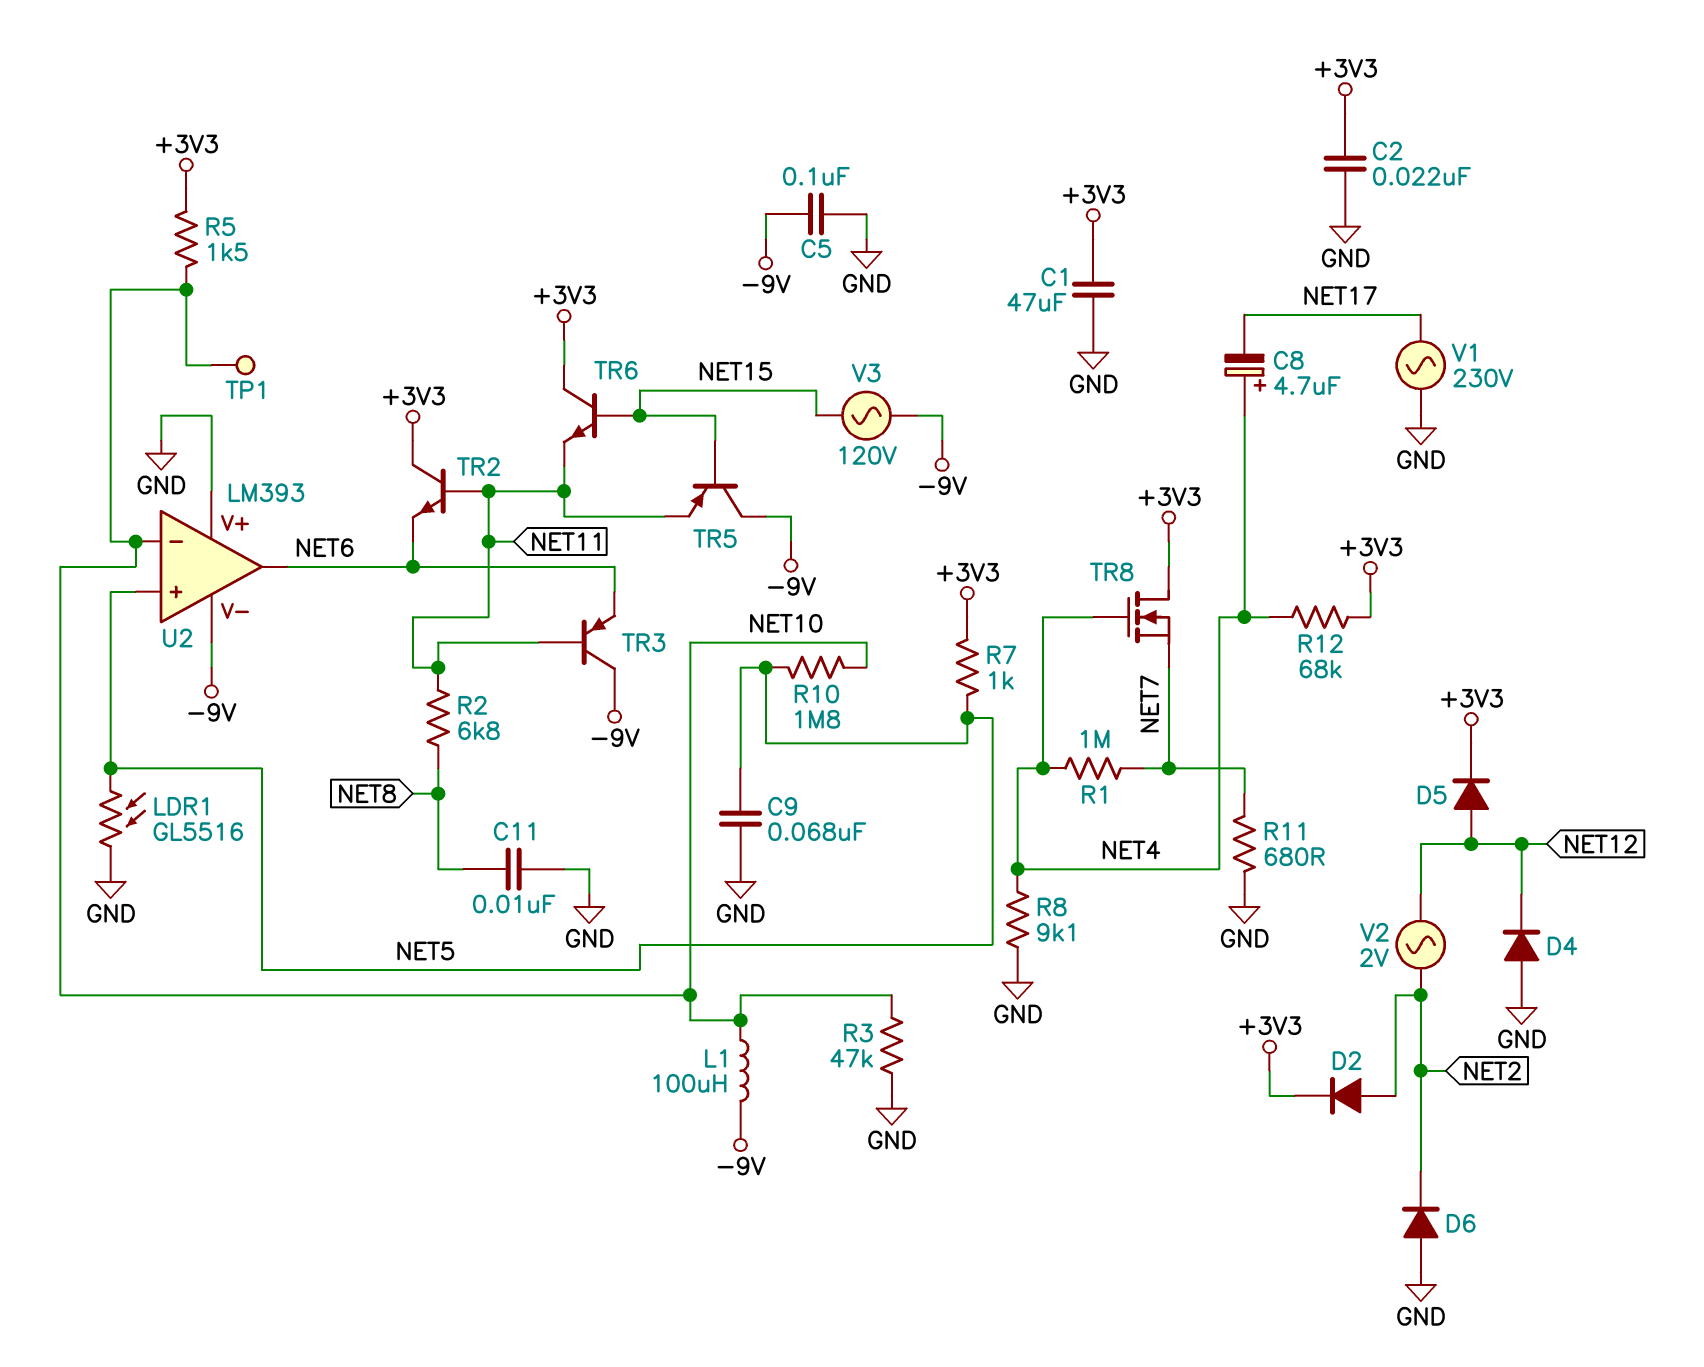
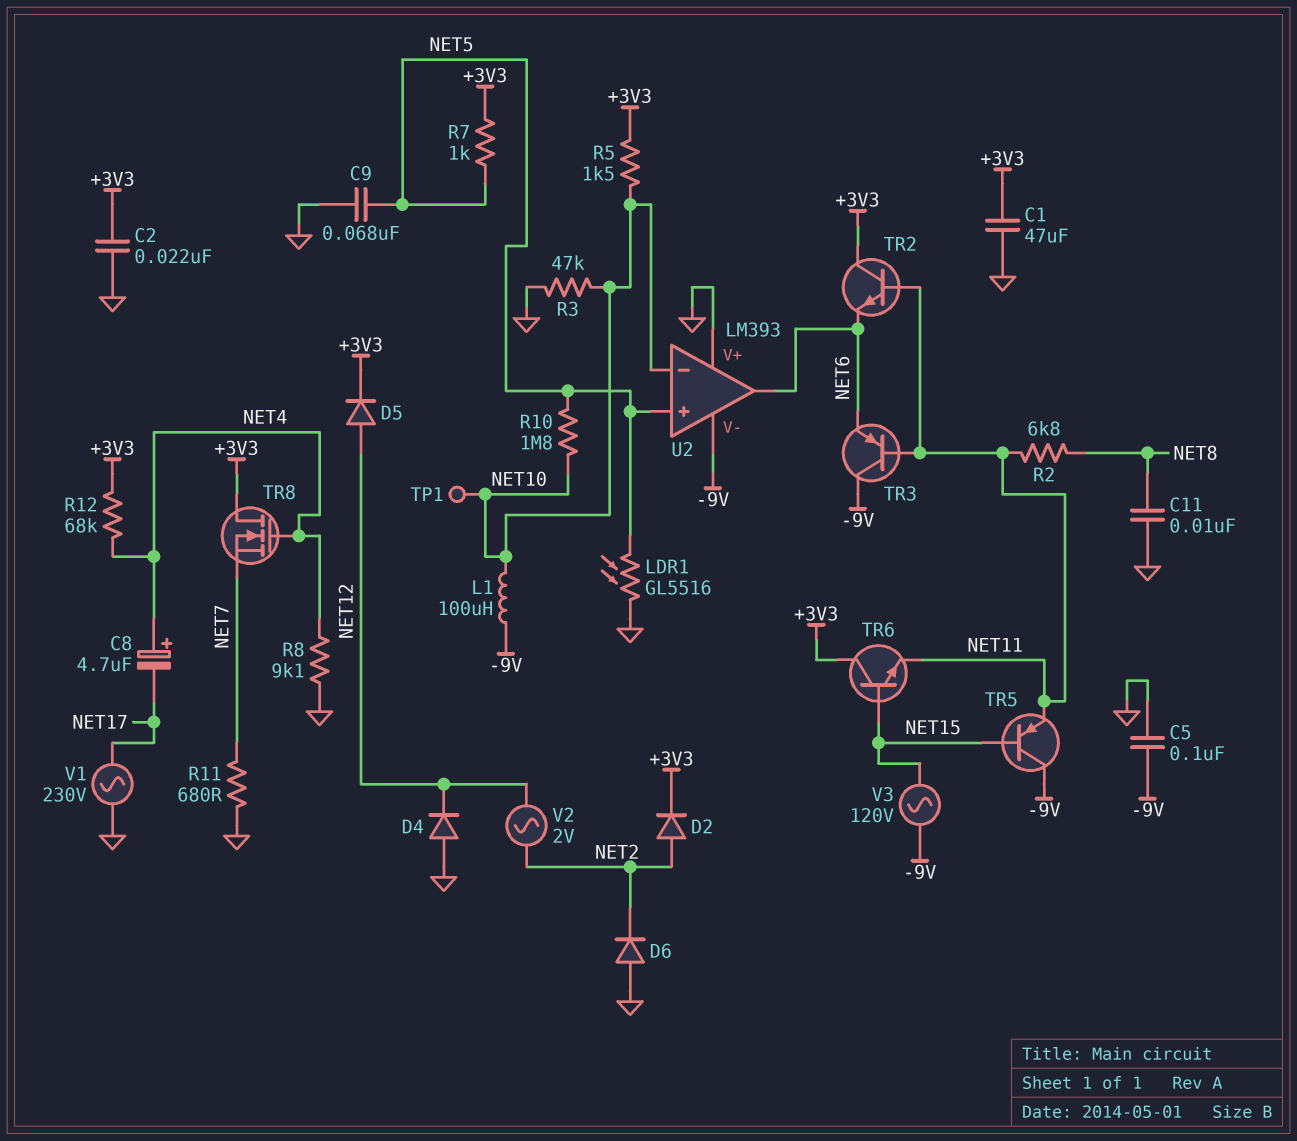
R1: 1M (NET4, NET7) -> none

